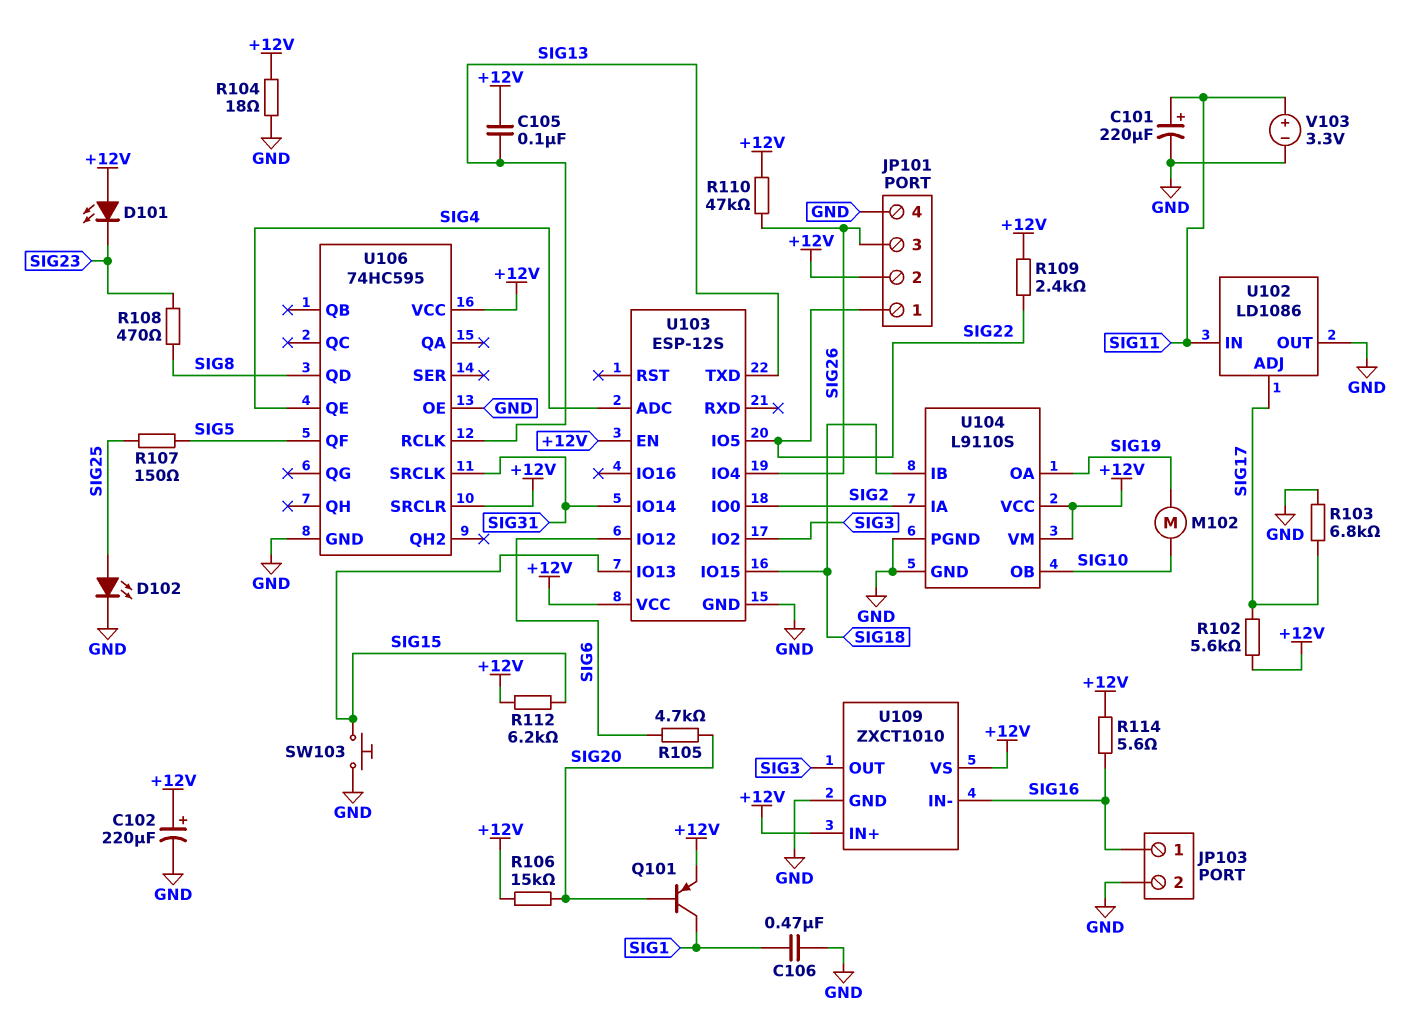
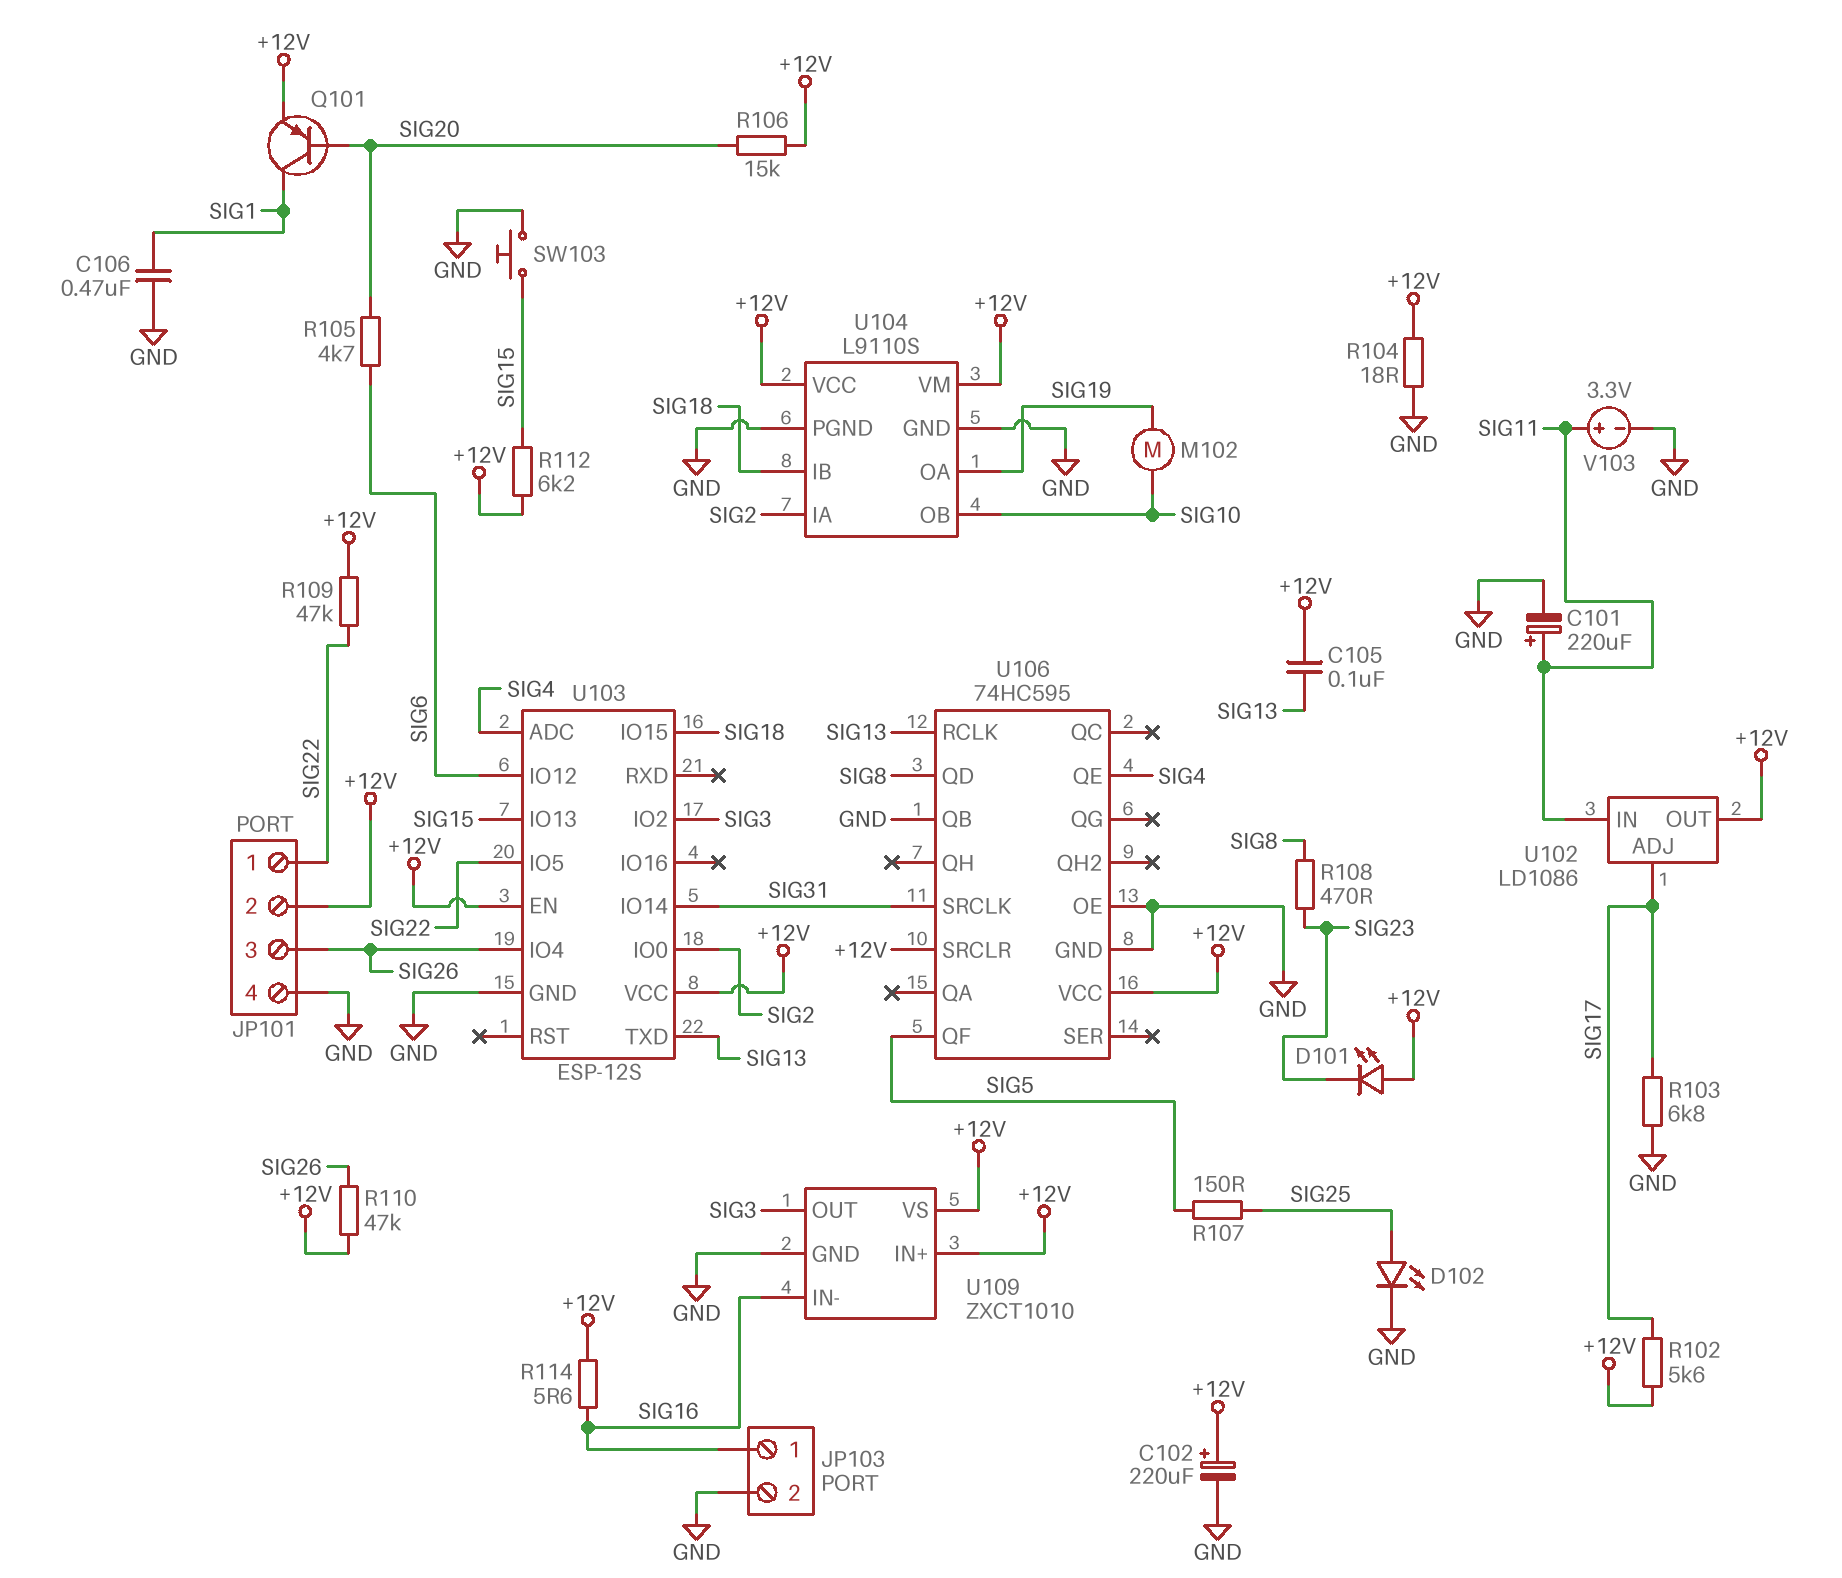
R109: 2.4k (+12V, SIG22) -> 47k (+12V, SIG22)
U102 pin OUT: GND -> +12V
U106 pin QB: none -> GND

